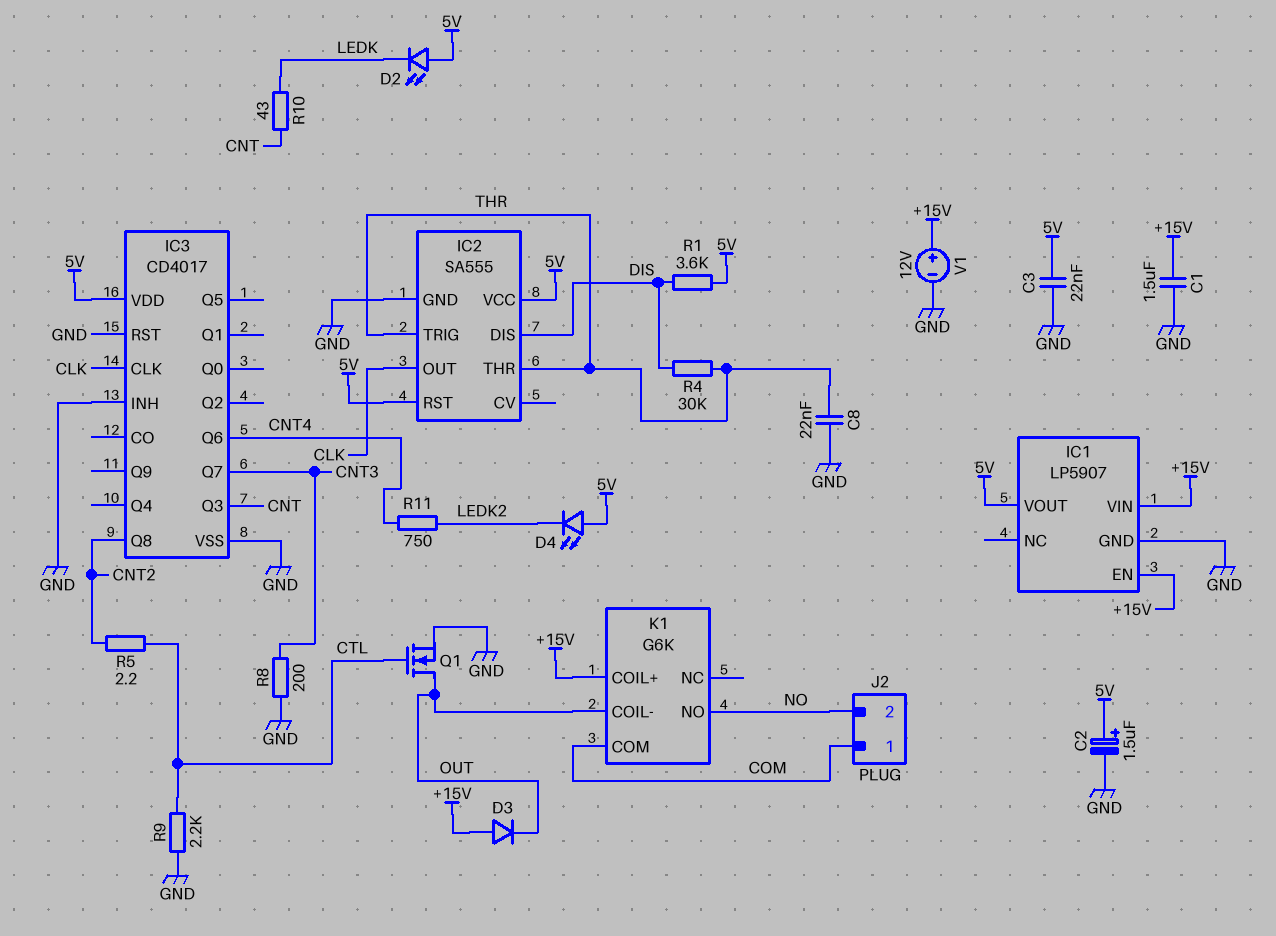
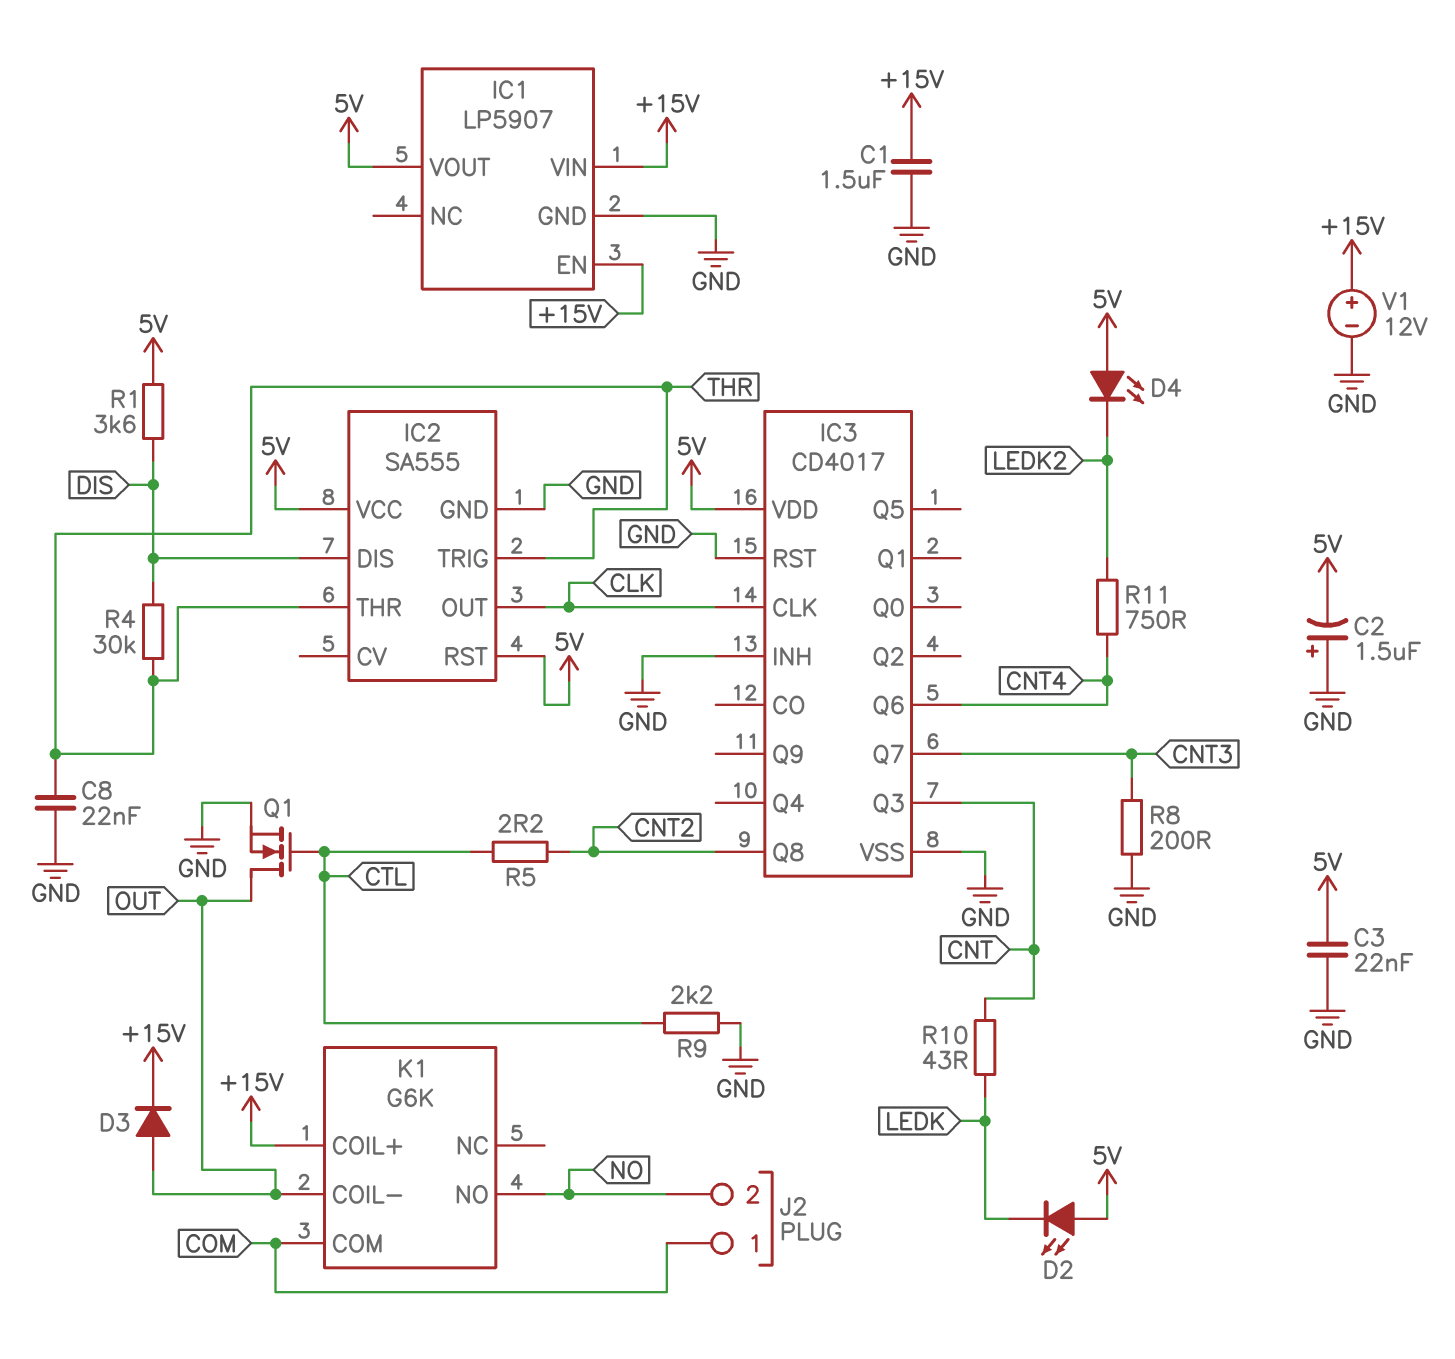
C2: 1.5uF (plus 5V, minus GND) -> 1.5uF (plus GND, minus 5V)
D3: diode (A +15V, K OUT) -> diode (A OUT, K +15V)

